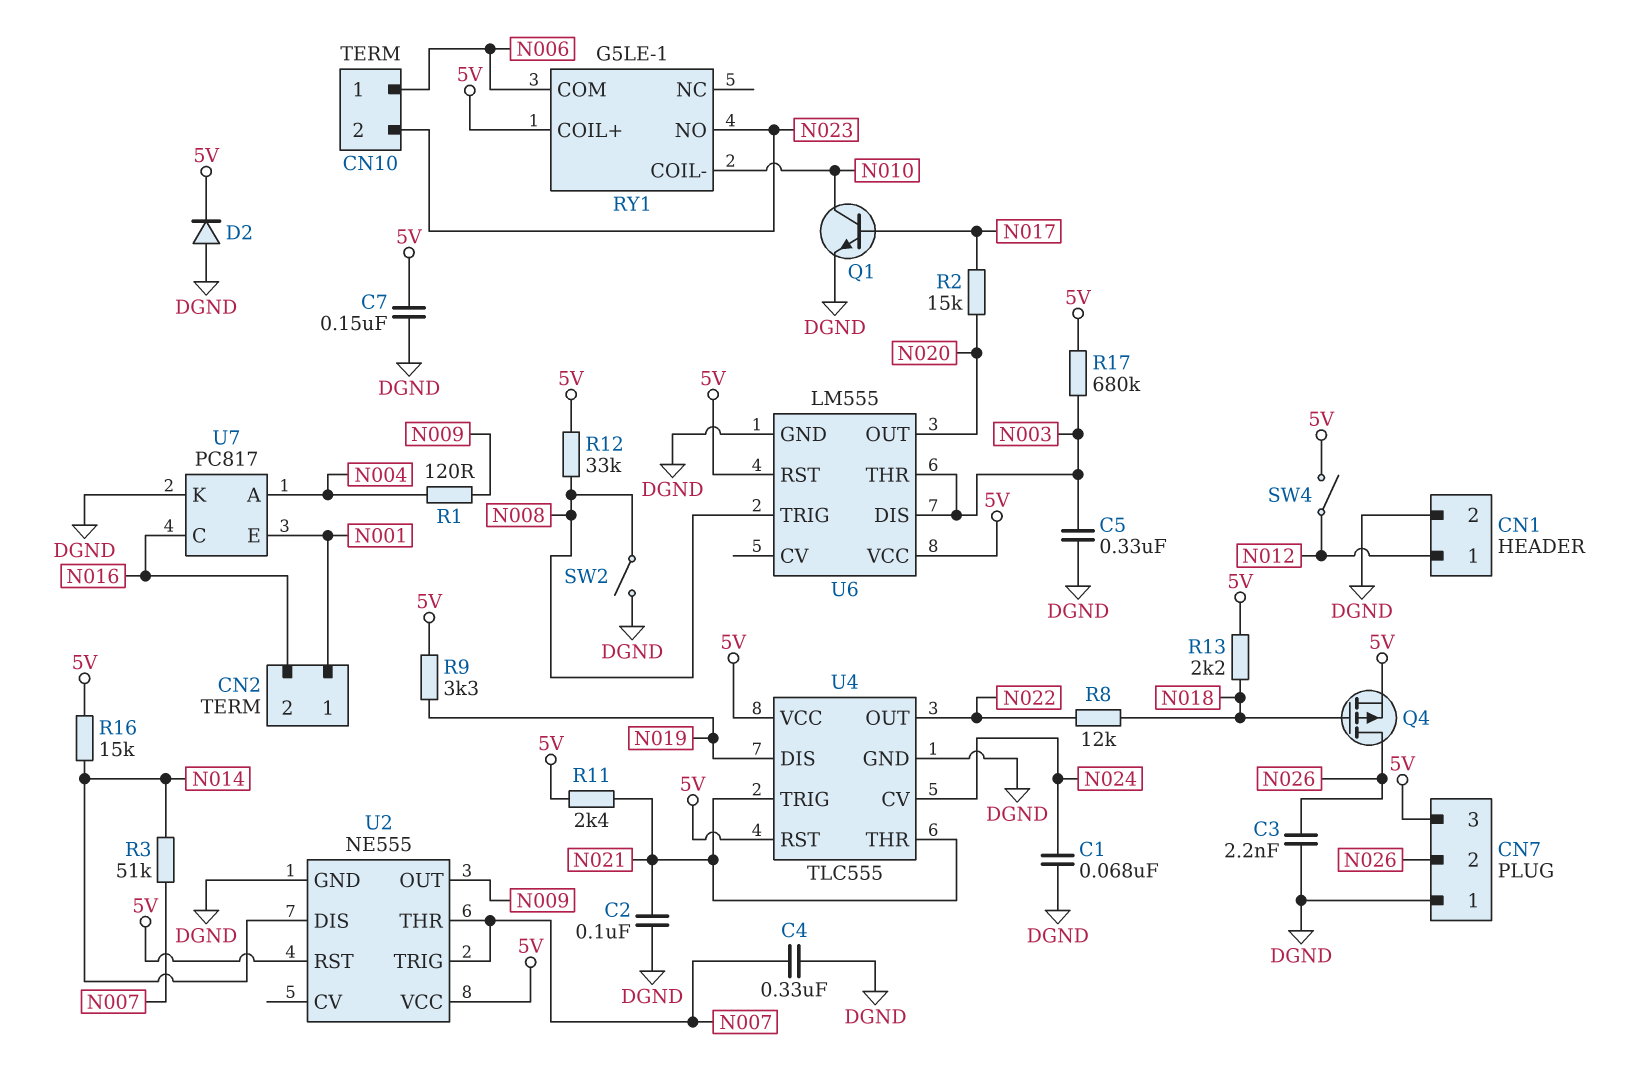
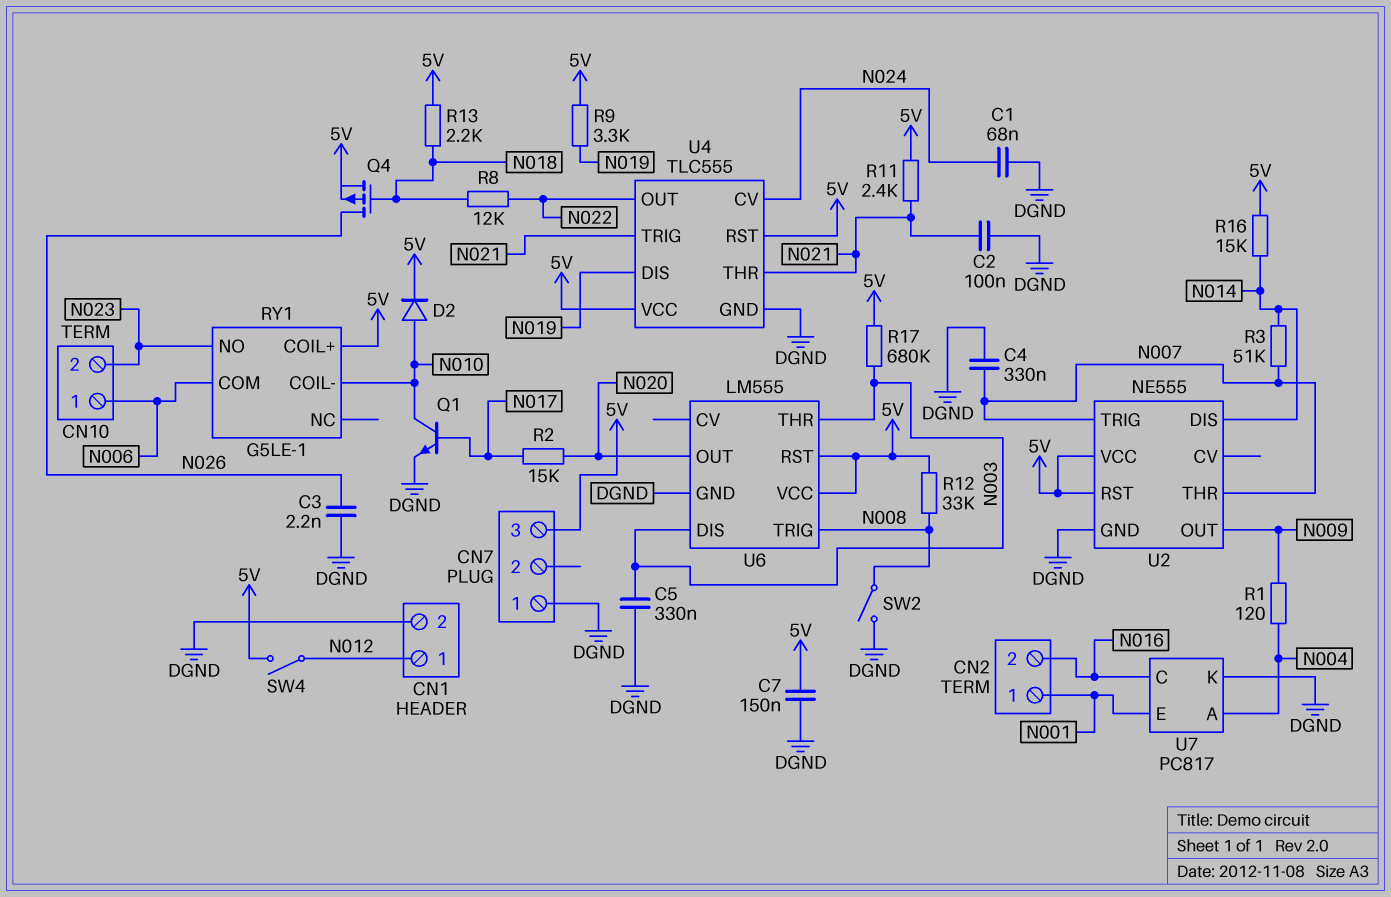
CN7 pin 2: N026 -> none
D2: diode (A DGND, K 5V) -> diode (A N010, K 5V)

